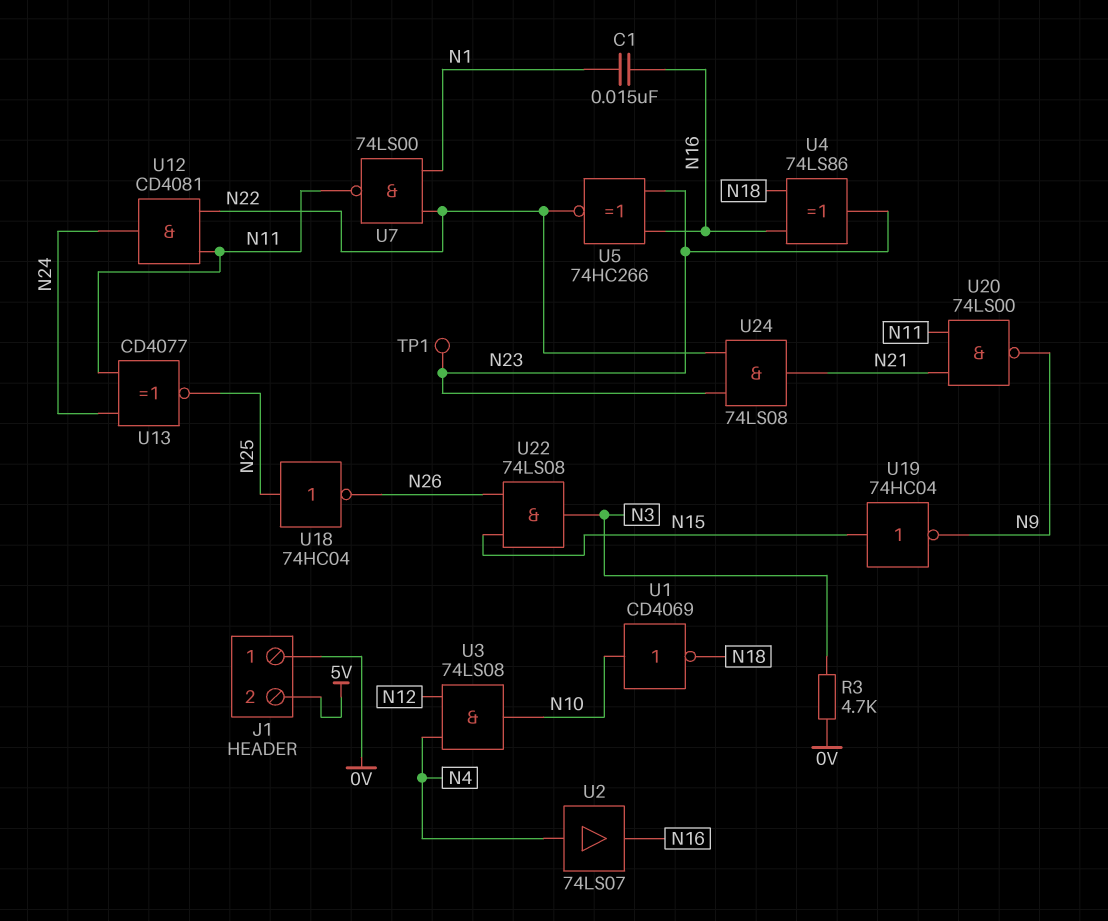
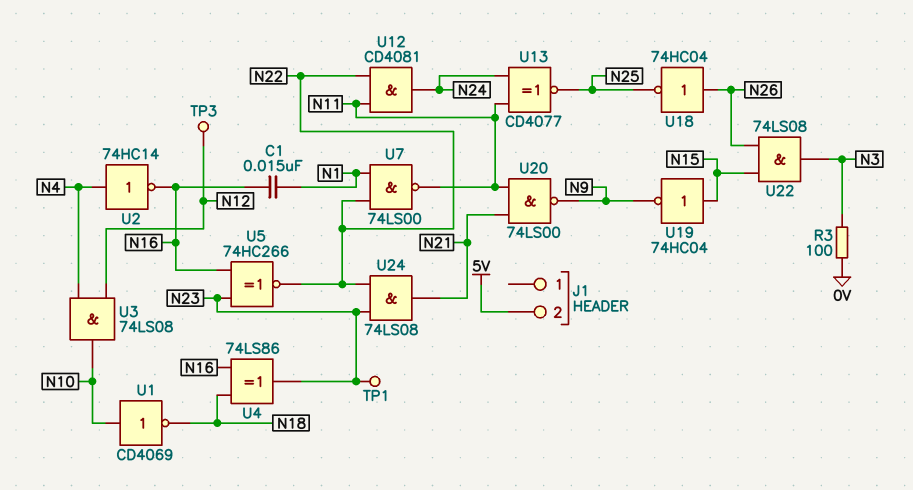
J1 pin 1: 0V -> none
R3: 4.7k (0V, N3) -> 100 (0V, N3)
TP3: none -> test point (N12)
U2: buffer 74LS07 (in N4, out N16) -> NOT 74HC14 (in N4, out N16)
U18: NOT 74HC04 (in N25, out N26) -> NOT 74HC04 (in N26, out N25)

